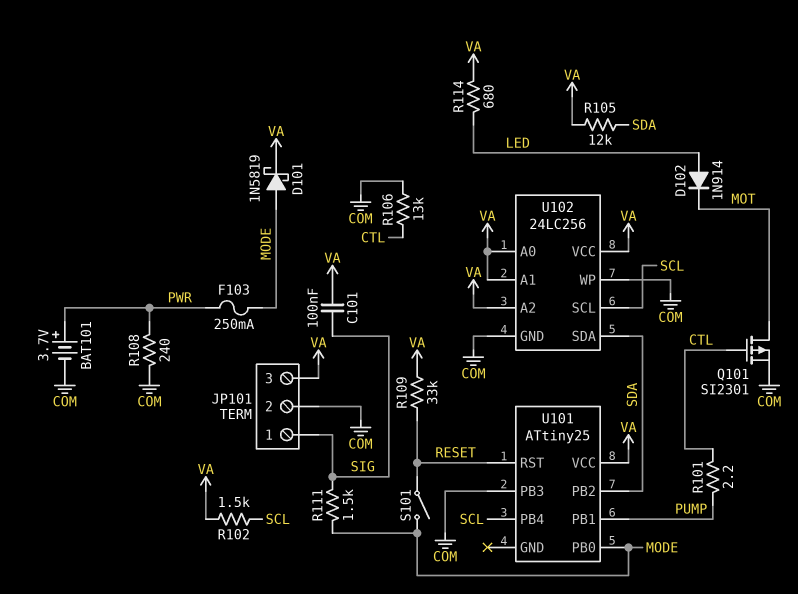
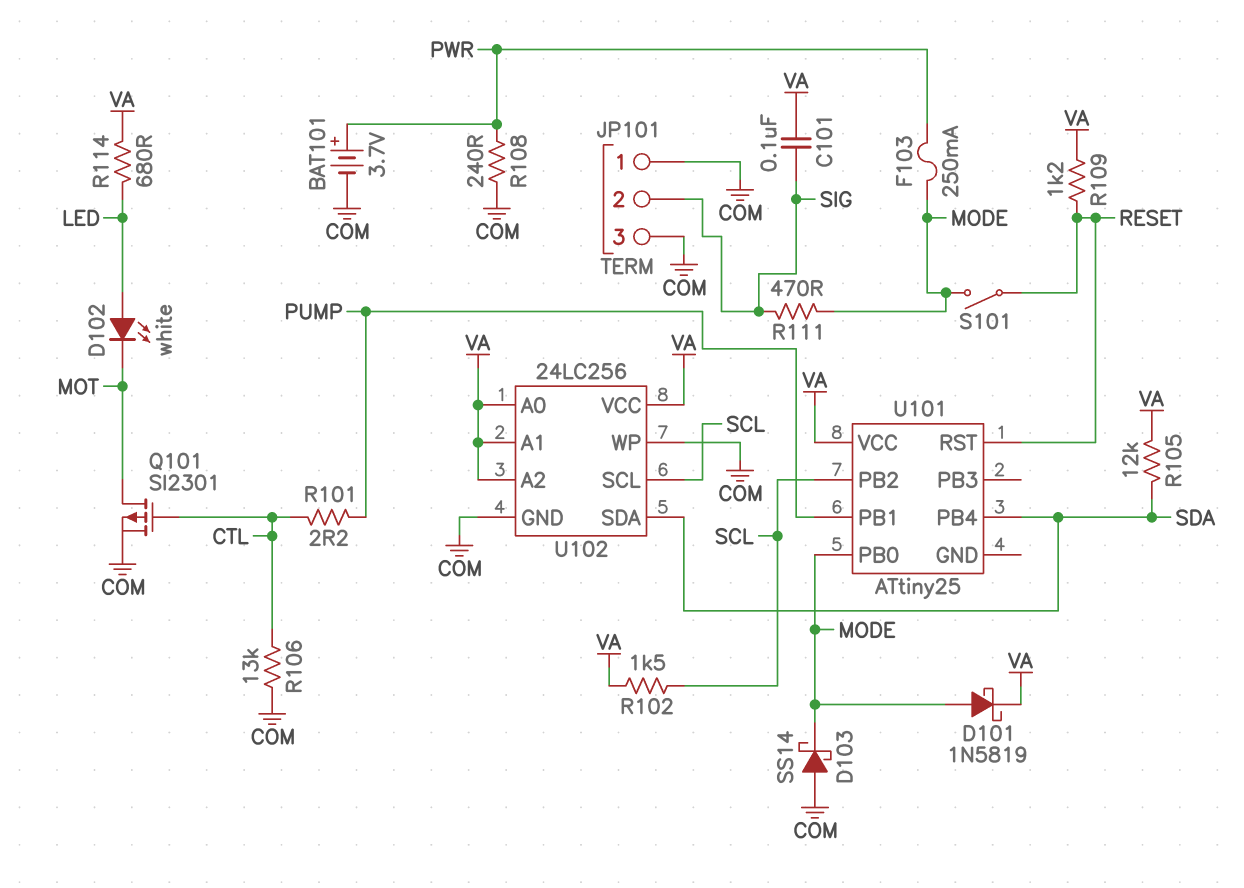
D102: diode 1N914 (A LED, K MOT) -> LED white (A LED, K MOT)
D103: none -> schottky SS14 (A COM, K MODE)
JP101 pin 1: SIG -> COM
JP101 pin 2: COM -> SIG
JP101 pin 3: VA -> COM
R109: 33k (RESET, VA) -> 1.2k (RESET, VA)
R111: 1.5k (MODE, SIG) -> 470 (MODE, SIG)
U101 pin PB2: SDA -> SCL
U101 pin PB3: COM -> none
U101 pin PB4: SCL -> SDA

